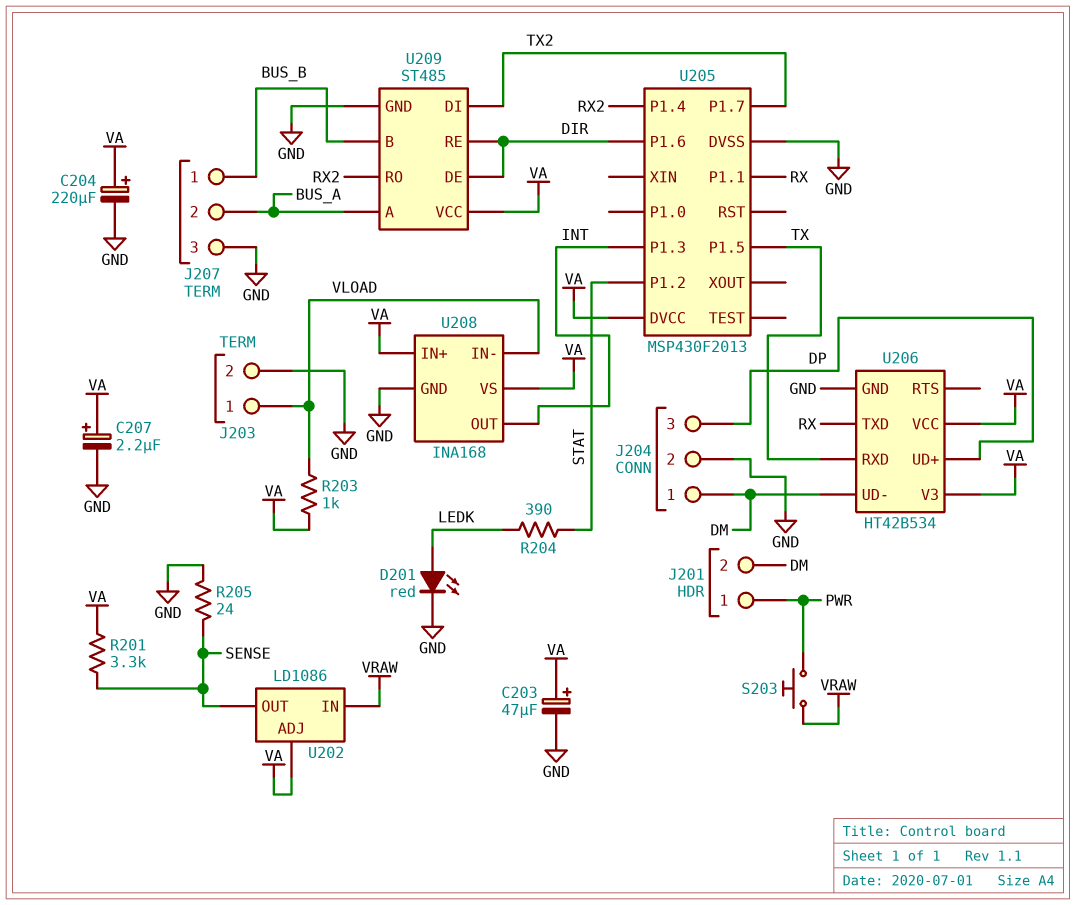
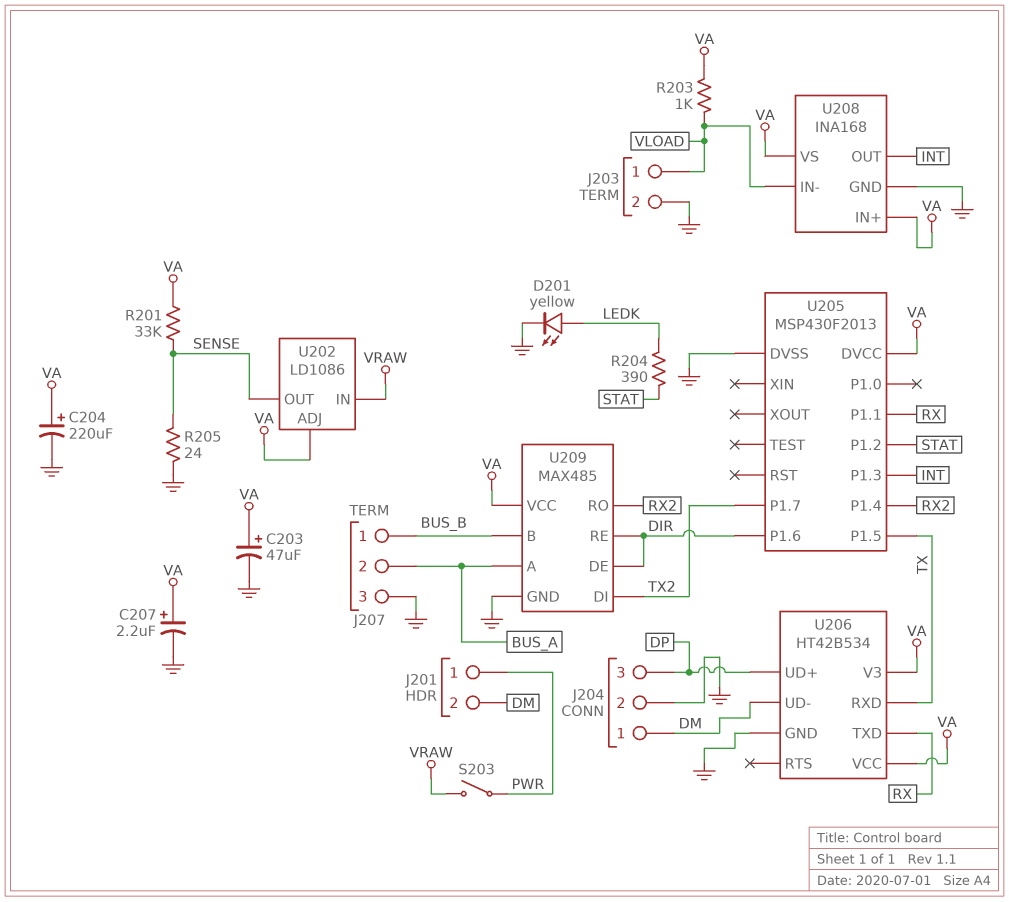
D201: LED red (A LEDK, K GND) -> LED yellow (A LEDK, K GND)
R201: 3.3k (SENSE, VA) -> 33k (SENSE, VA)
S203: button (PWR, VRAW) -> switch (PWR, VRAW)
U209: ST485 -> MAX485

